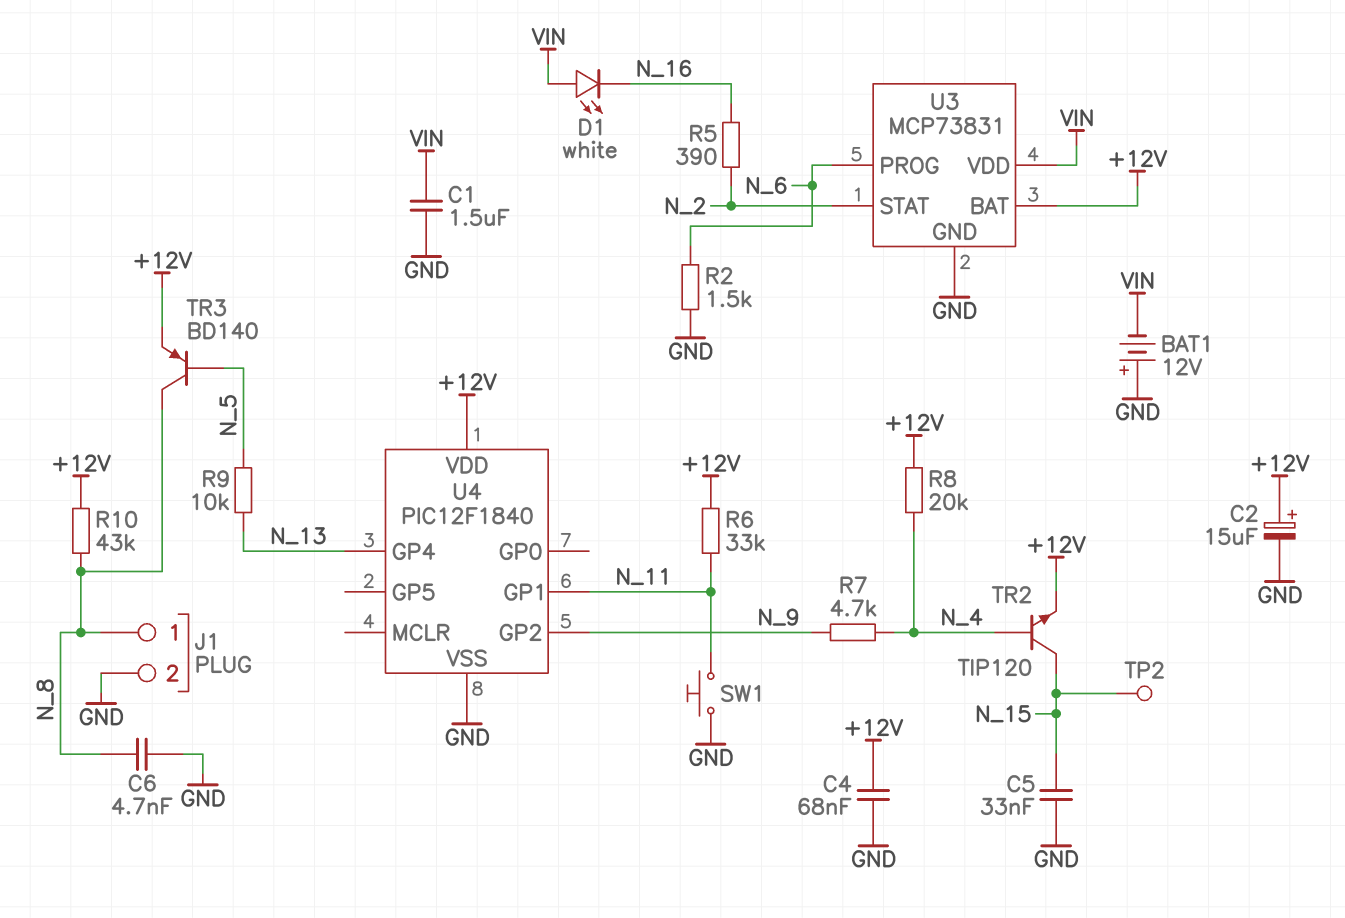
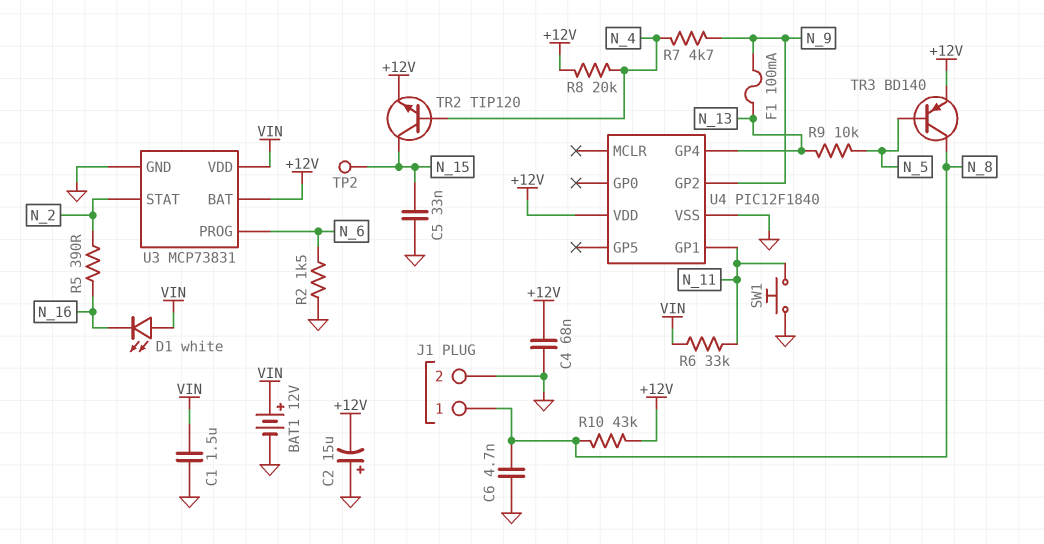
BAT1: 12V (plus GND, minus VIN) -> 12V (plus VIN, minus GND)
C2: 15uF (plus +12V, minus GND) -> 15uF (plus GND, minus +12V)
F1: none -> 100mA (N_9, N_13)
R6: 33k (+12V, N_11) -> 33k (N_11, VIN)

